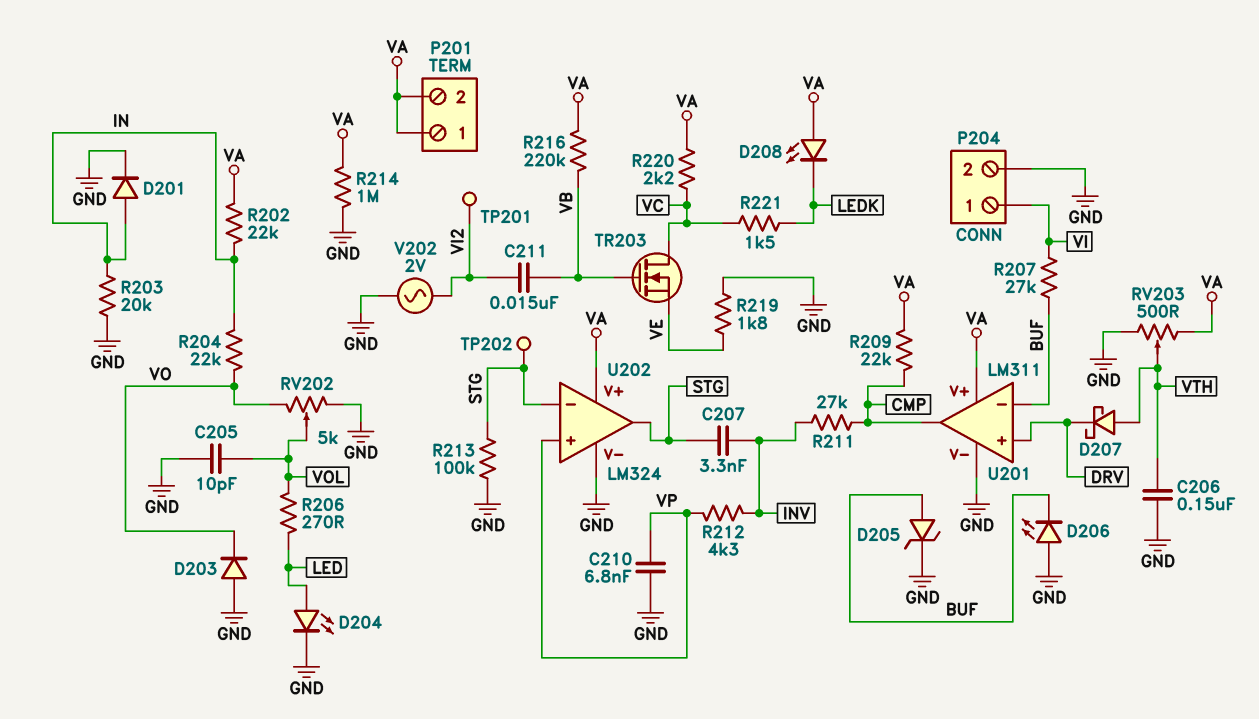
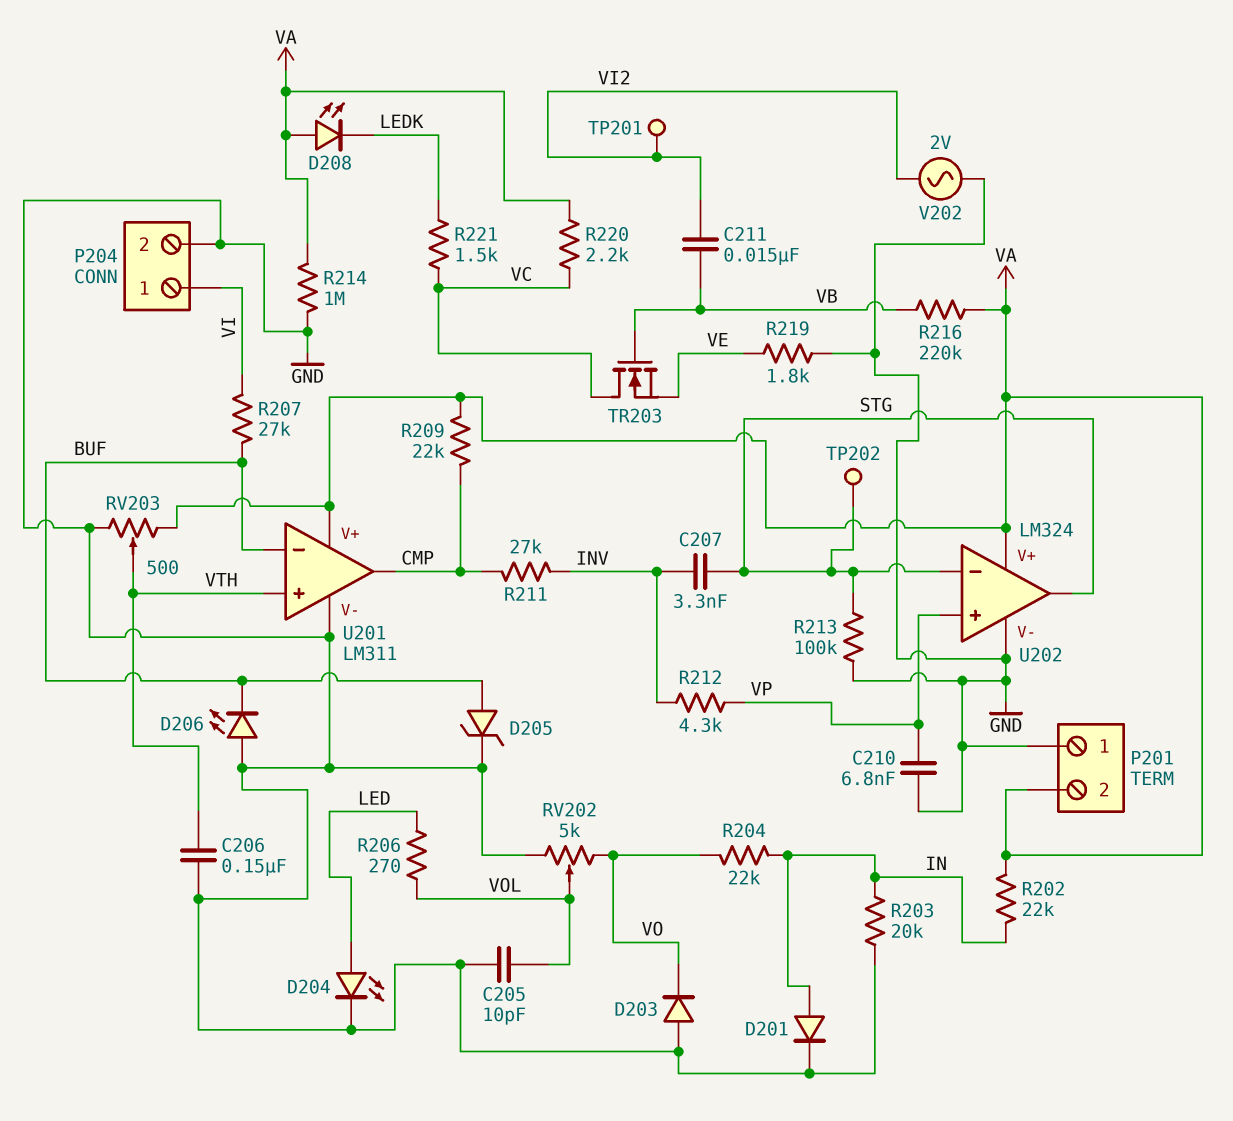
D207: schottky (A VTH, K DRV) -> none
P201 pin 1: VA -> GND
U201 pin in+: DRV -> VTH

